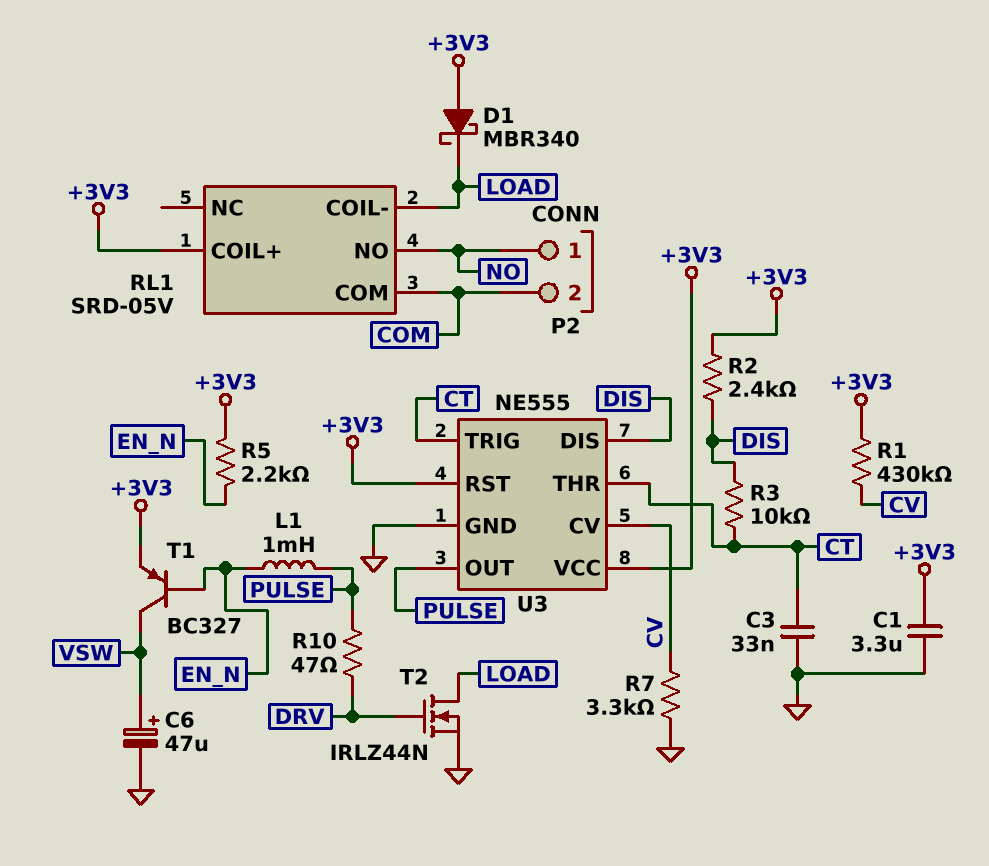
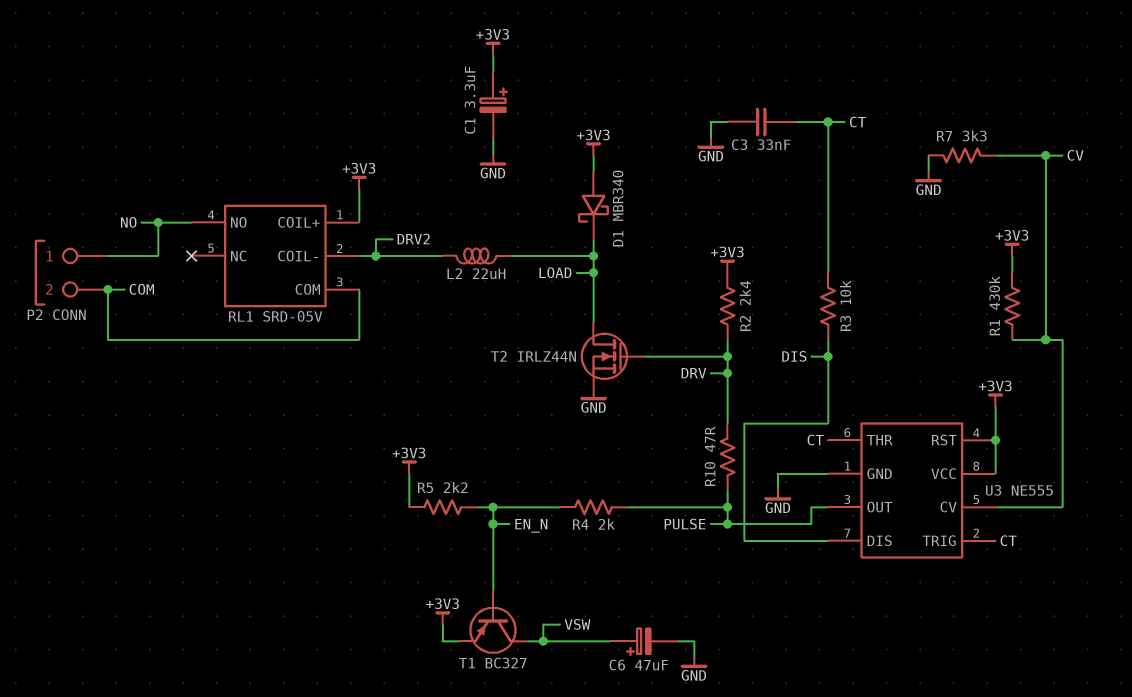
C1: 3.3uF (+3V3, GND) -> 3.3uF (plus +3V3, minus GND)
L1: 1mH (EN_N, PULSE) -> none
L2: none -> 22uH (DRV2, LOAD)
R2: 2.4k (+3V3, DIS) -> 2.4k (+3V3, DRV)
R4: none -> 2k (EN_N, PULSE)
RL1 pin COIL-: LOAD -> DRV2

